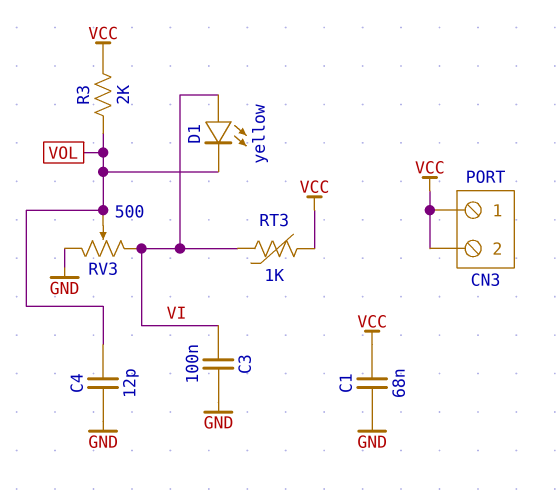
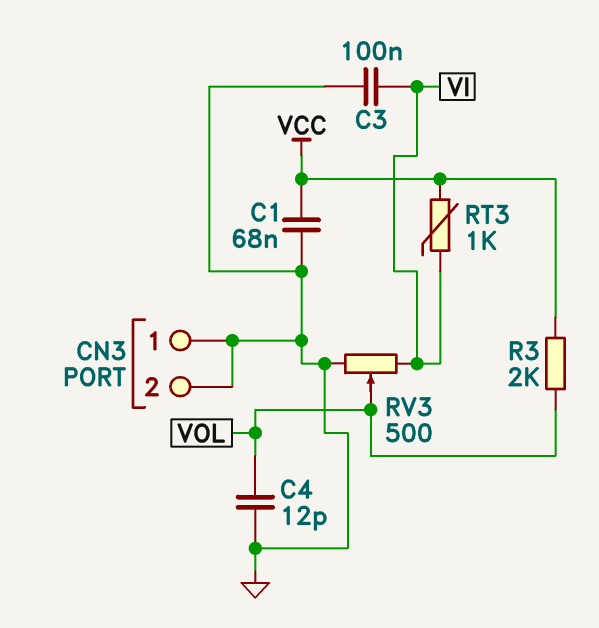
CN3 pin 1: VCC -> GND
CN3 pin 2: VCC -> GND
D1: LED yellow (A VI, K VOL) -> none

